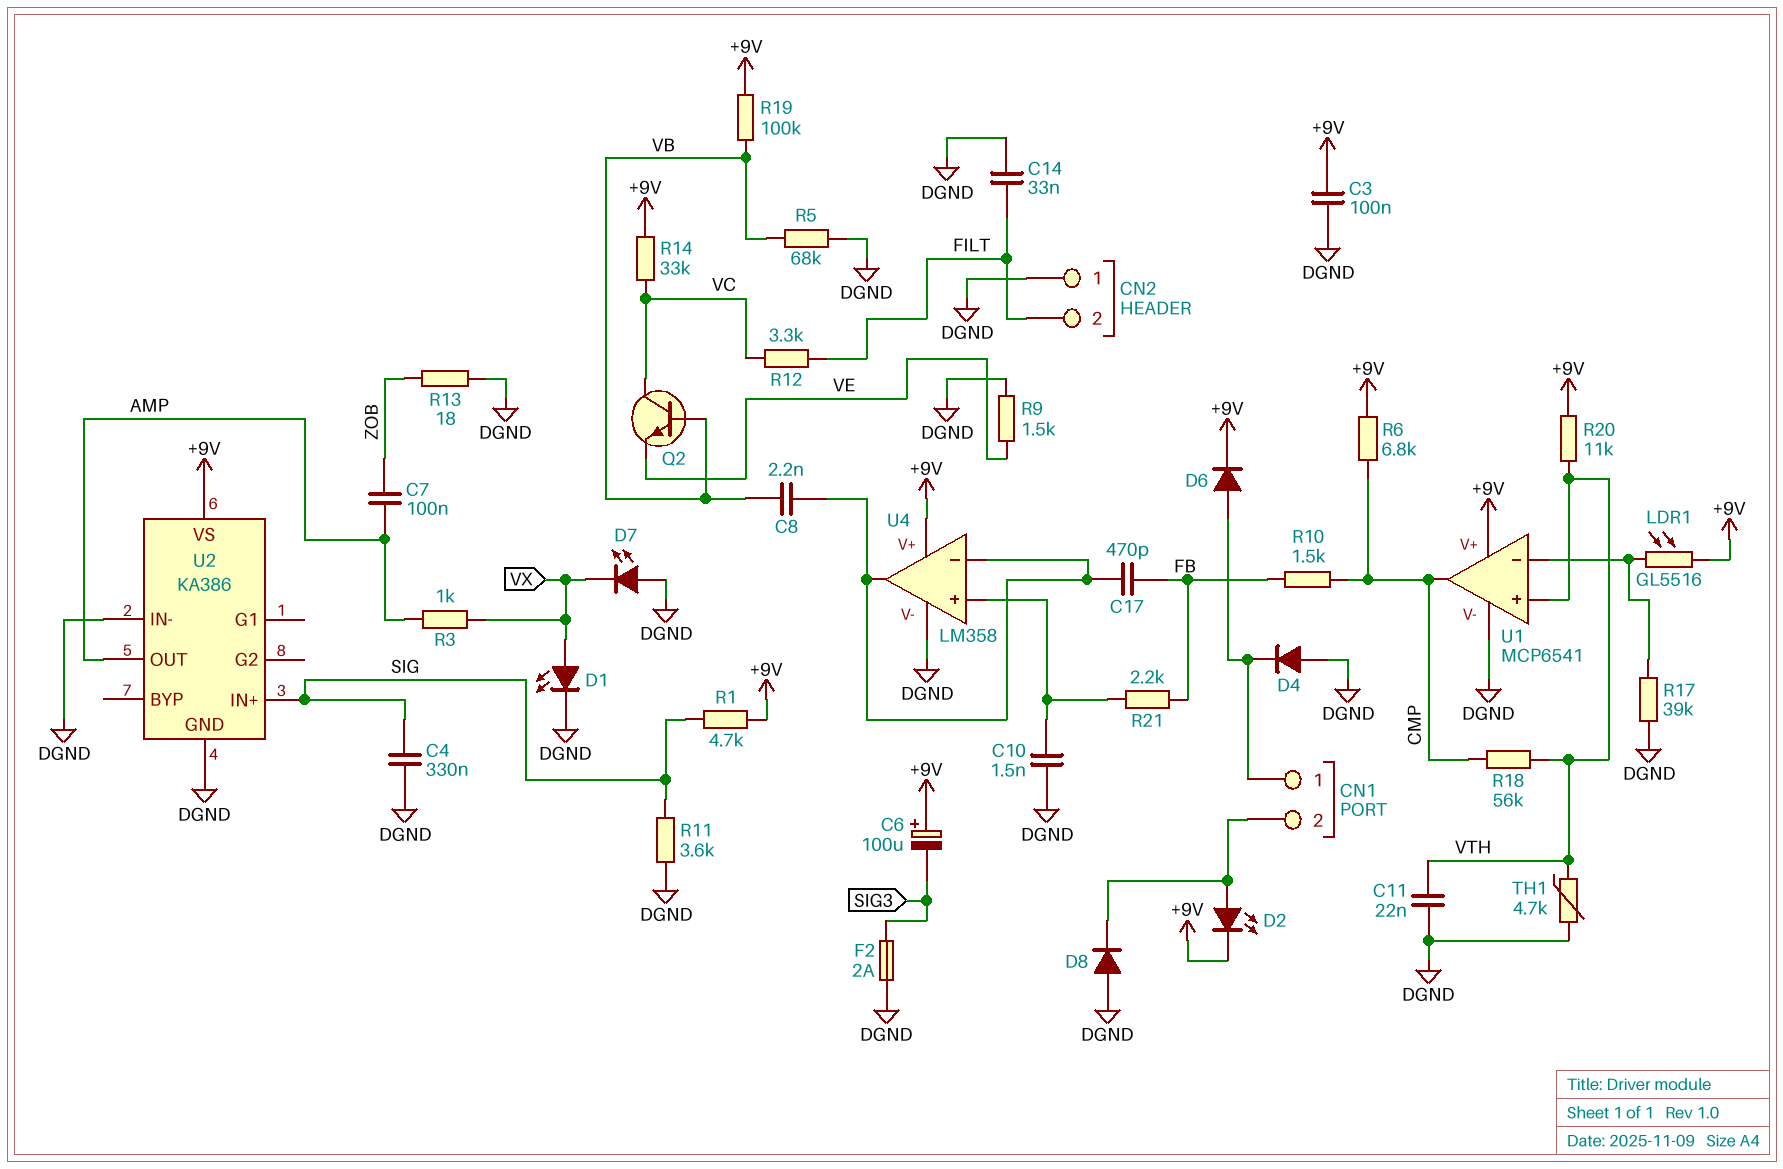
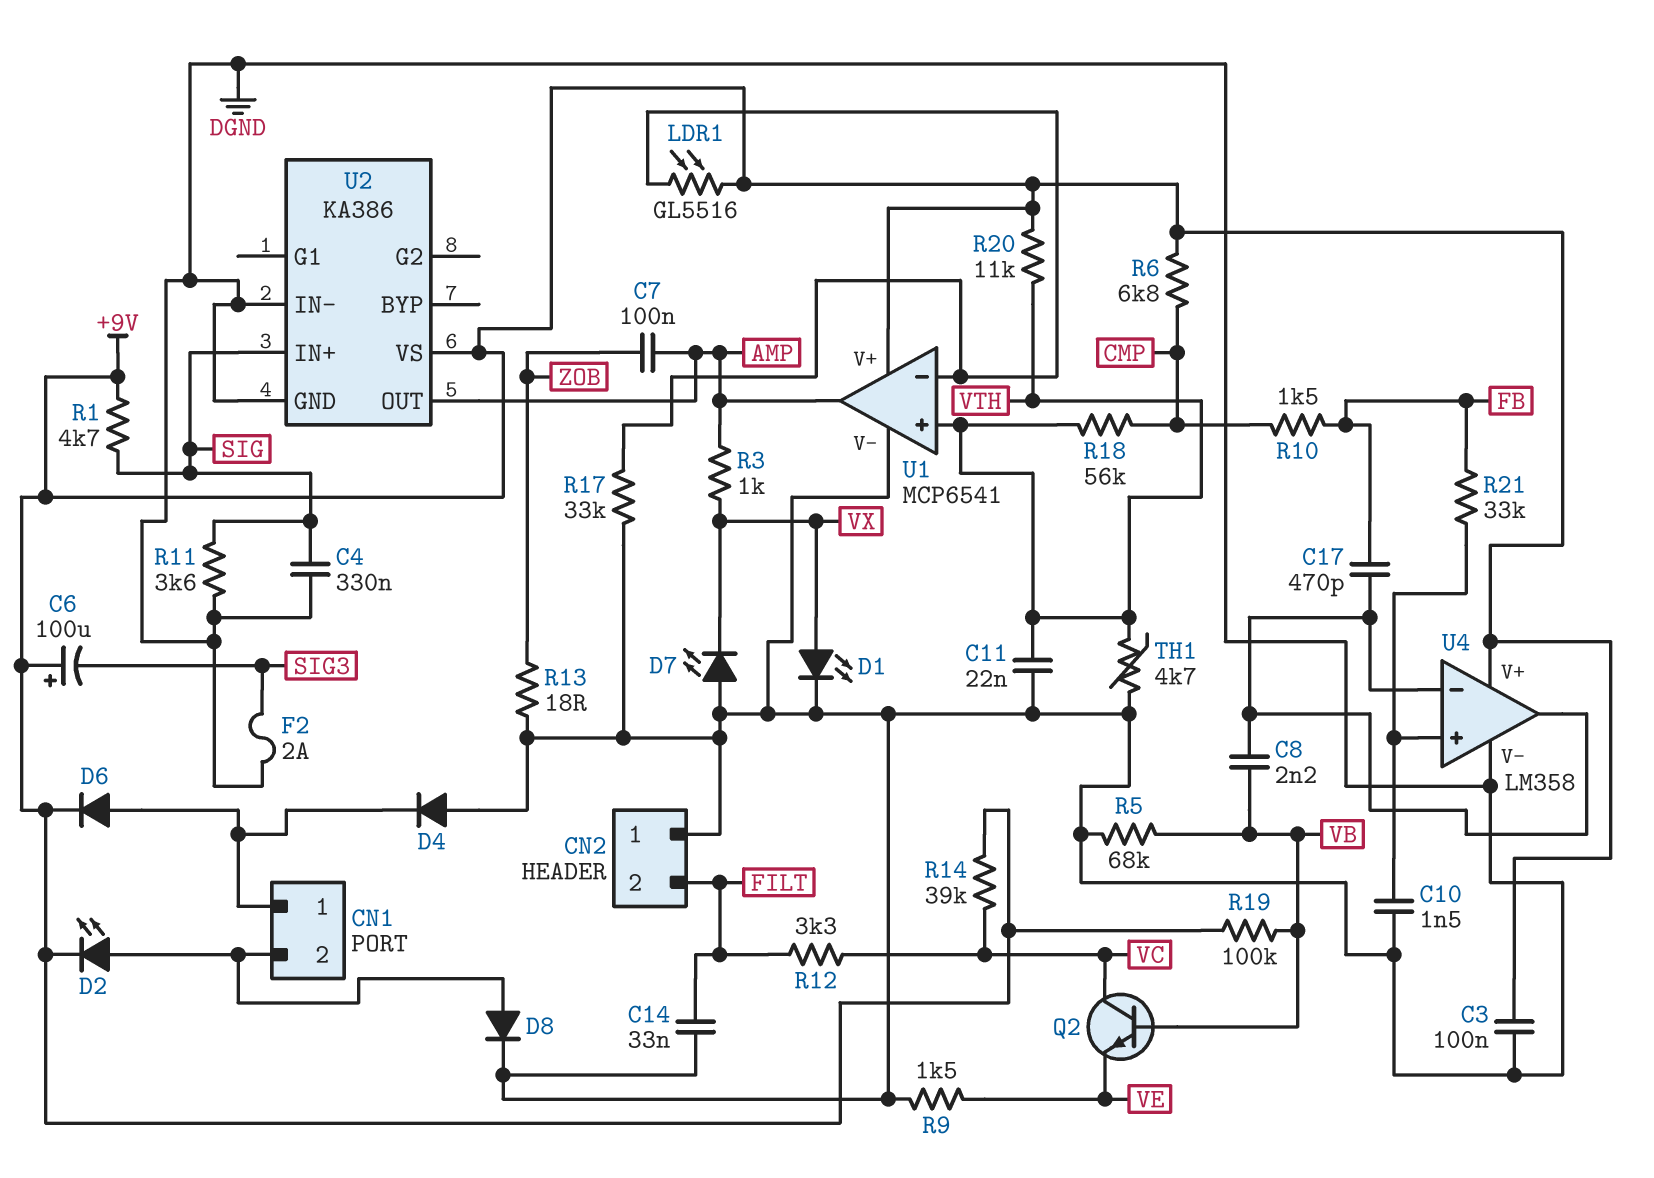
D8: diode (A DGND, K CN1/2) -> diode (A CN1/2, K DGND)
R14: 33k (+9V, VC) -> 39k (+9V, VC)
R17: 39k (DGND, U1/in-) -> 33k (DGND, U1/in-)
R21: 2.2k (FB, U4/in+) -> 33k (FB, U4/in+)
U1 pin out: CMP -> AMP

